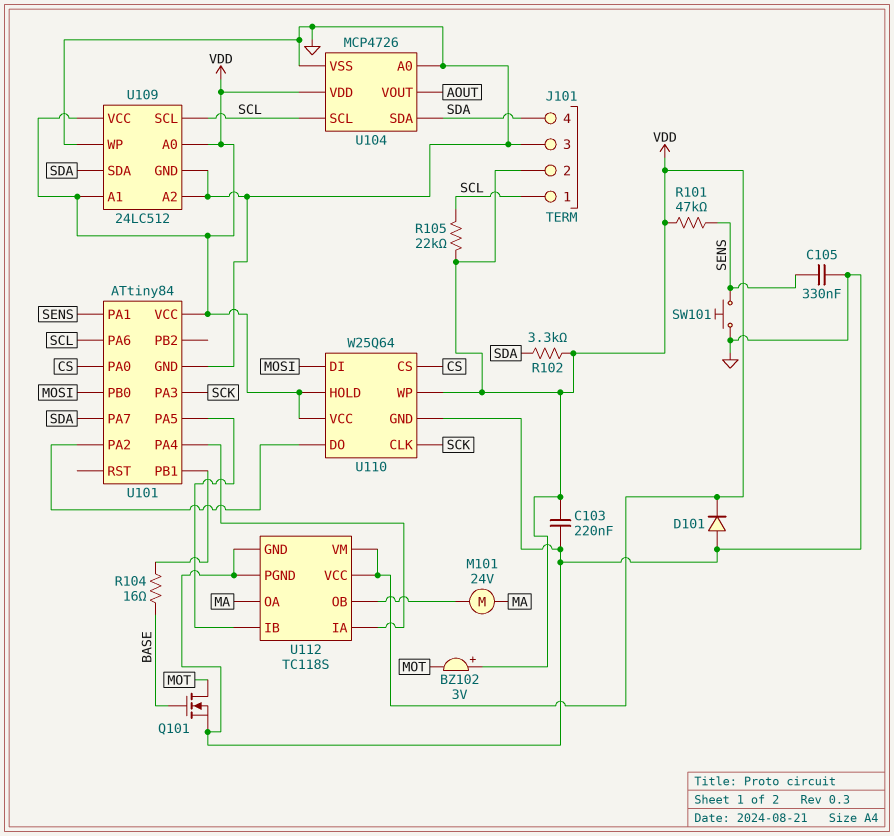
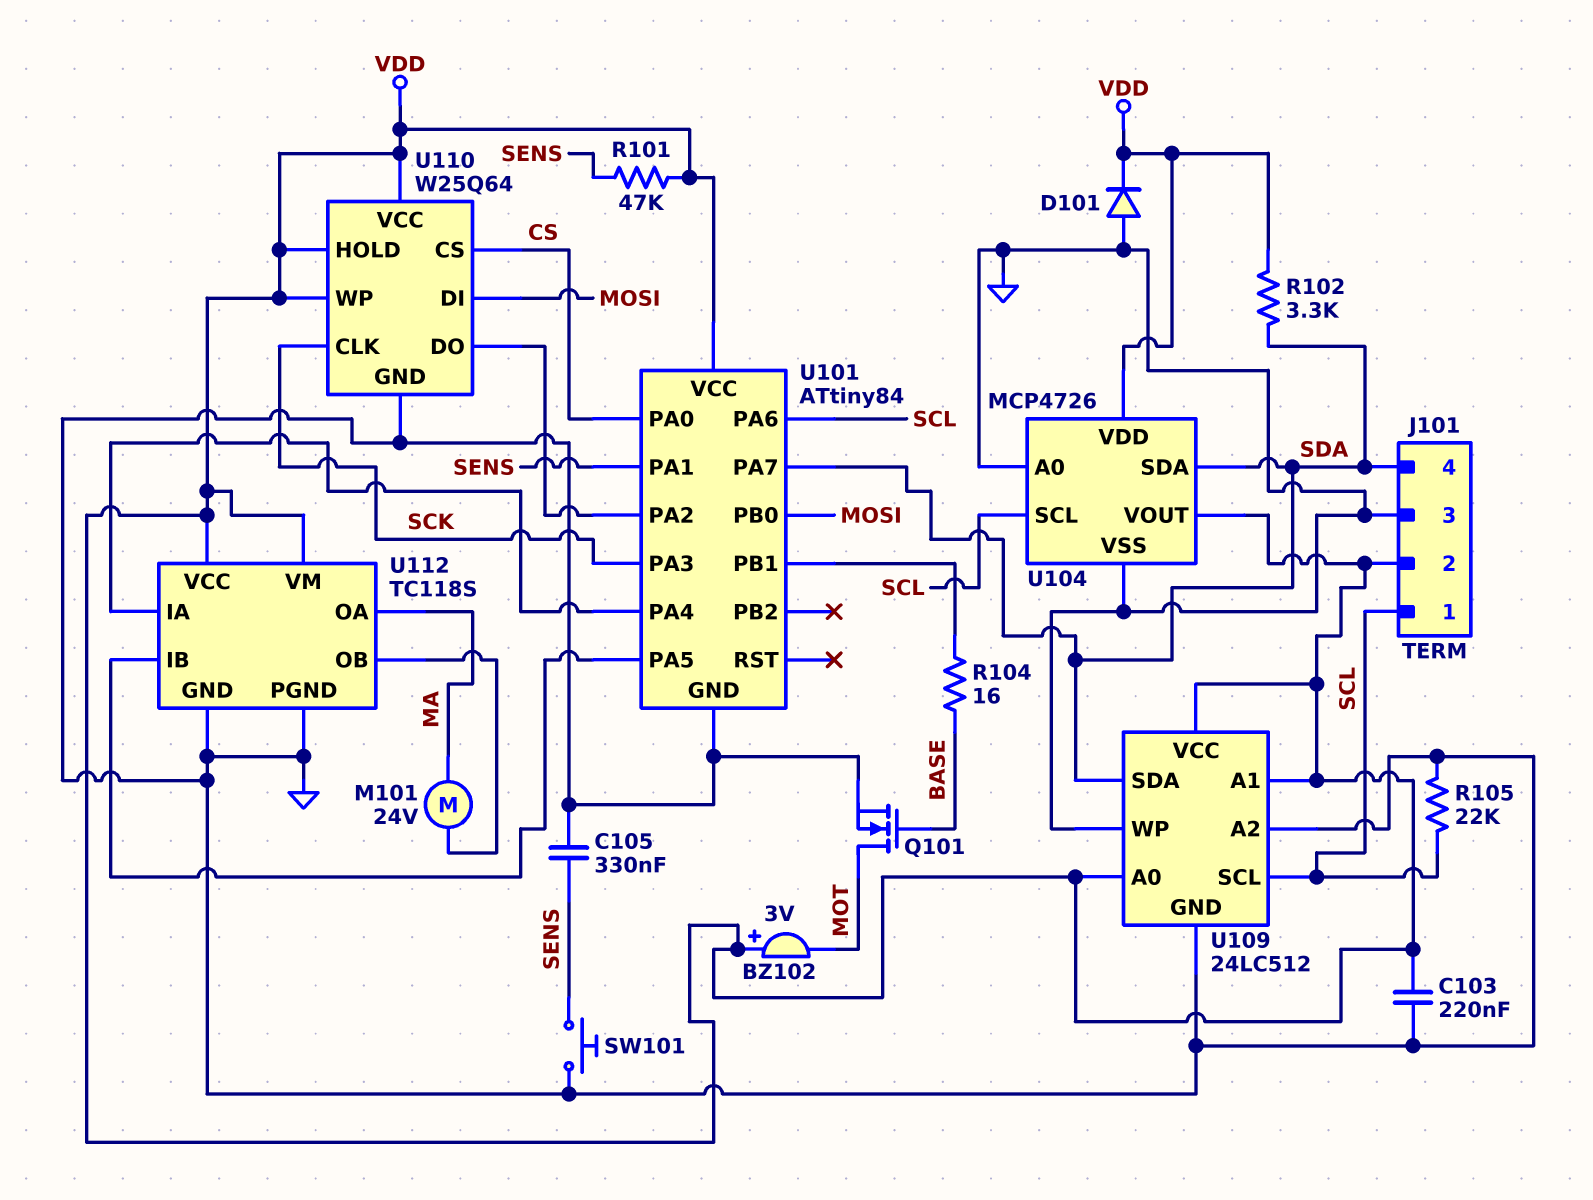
R105: 22k (SCL, VDD) -> 22k (GND, SCL)
U104 pin VOUT: AOUT -> VDD

